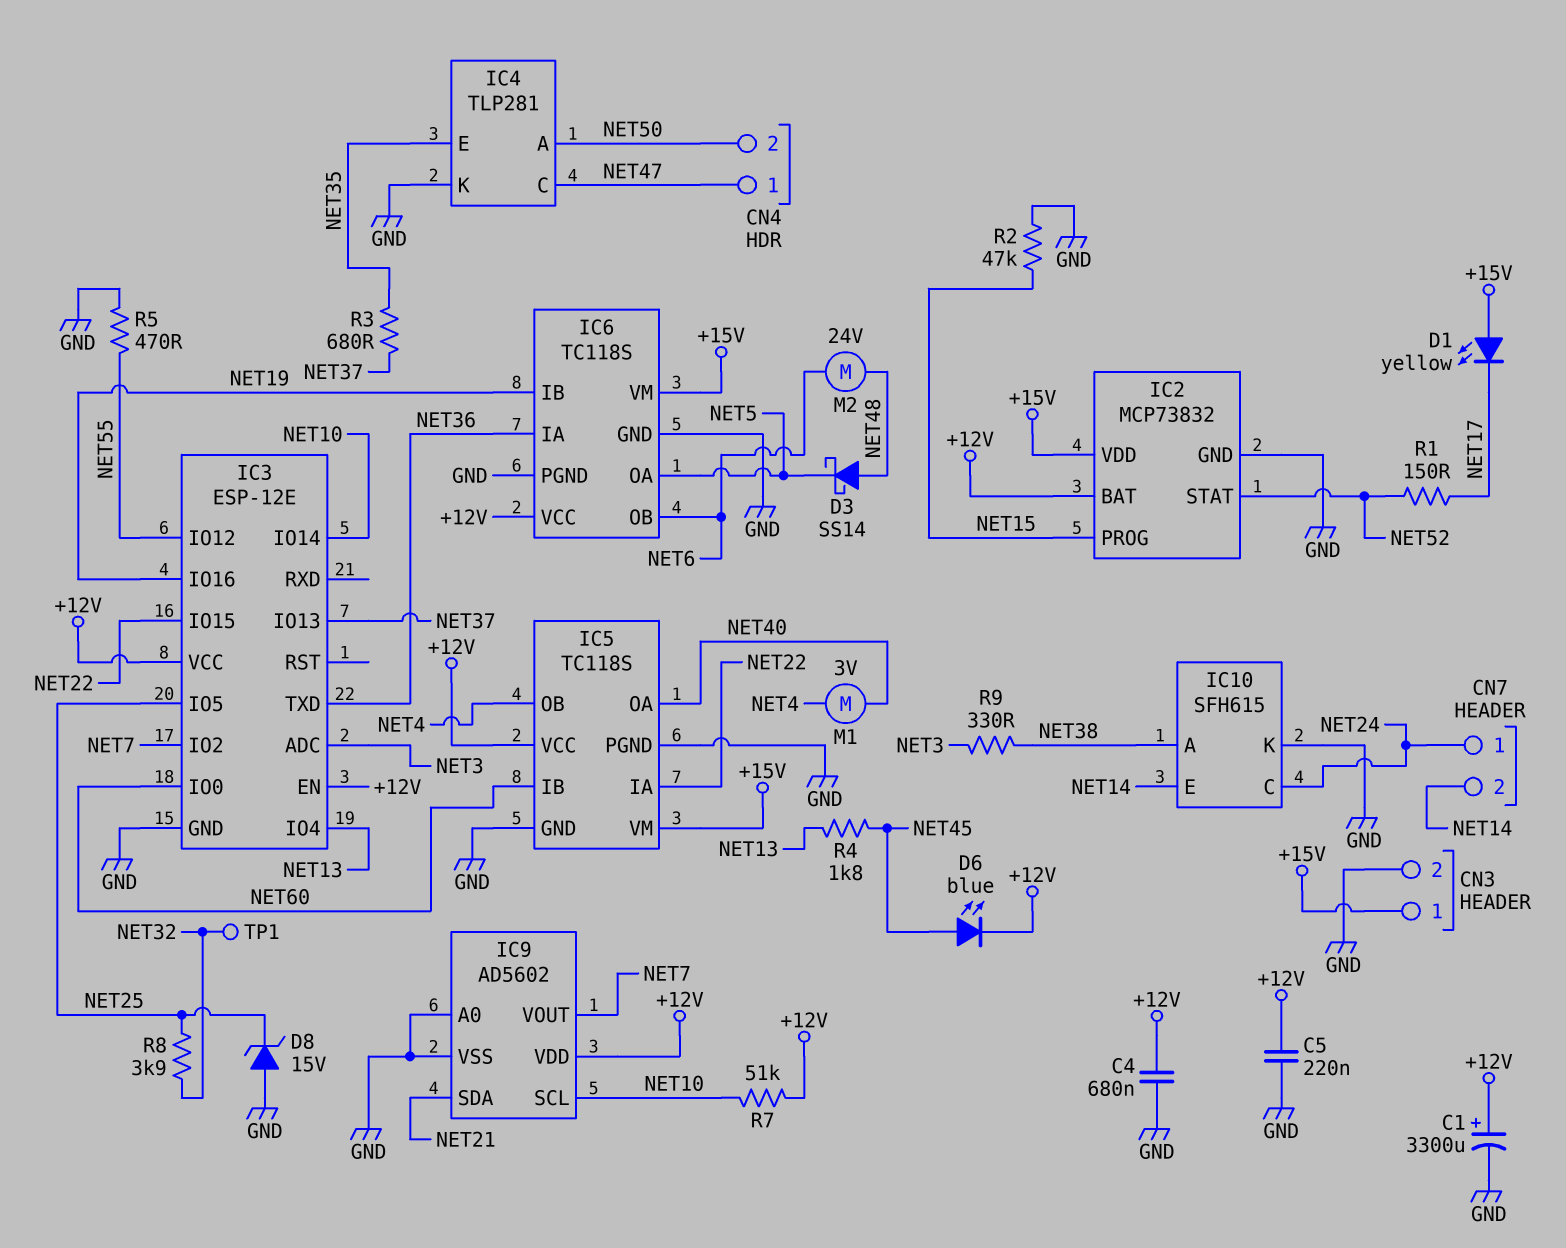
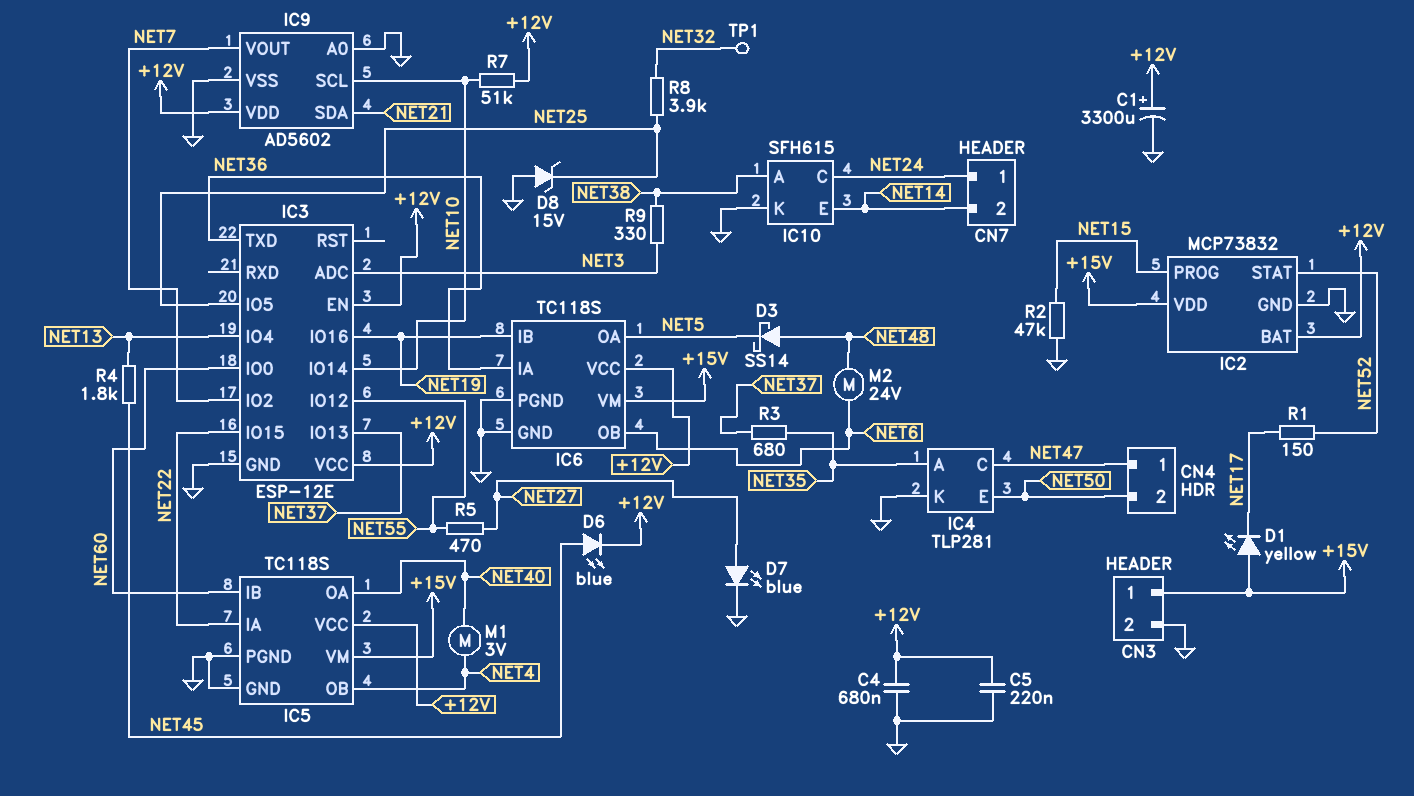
D7: none -> LED blue (A NET27, K GND)
IC4 pin A: NET50 -> NET35
IC4 pin E: NET35 -> NET50
R5: 470 (GND, NET55) -> 470 (NET27, NET55)

